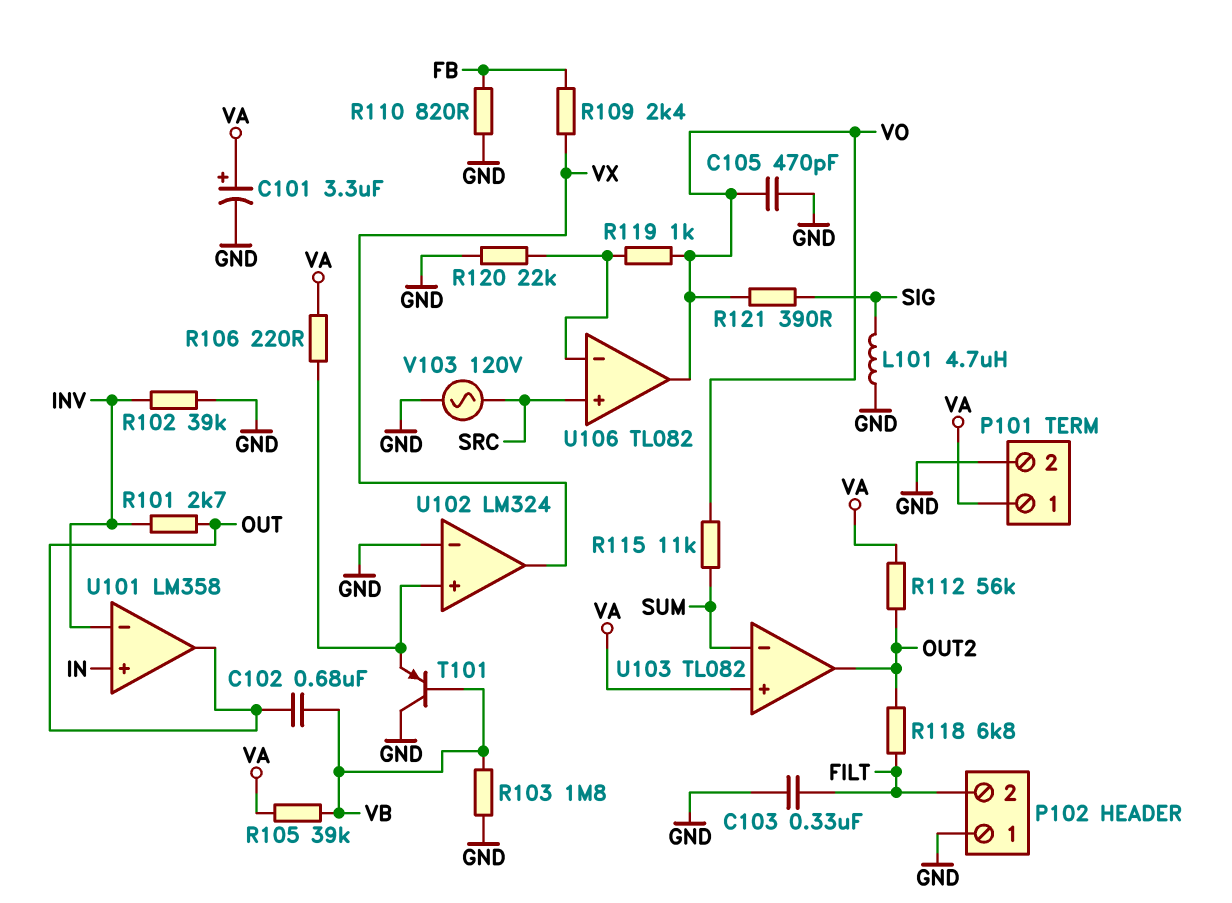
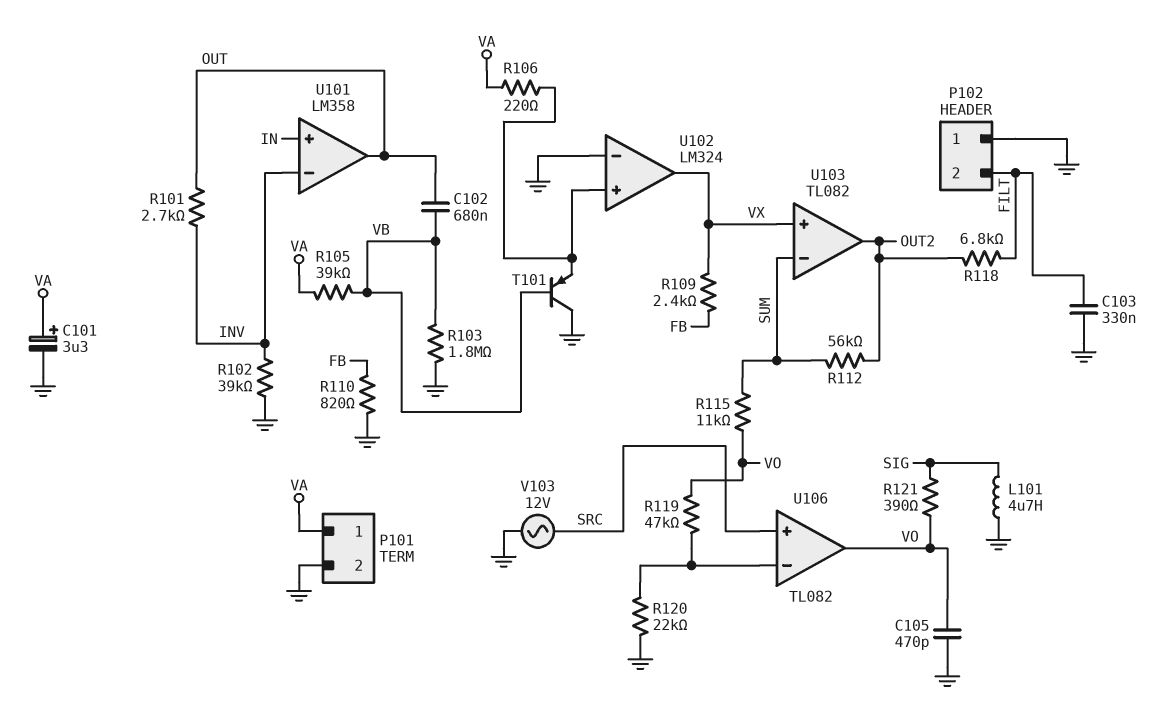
R112: 56k (OUT2, VA) -> 56k (OUT2, SUM)
R119: 1k (U106/in-, VO) -> 47k (U106/in-, VO)
U103 pin in+: VA -> VX
V103: AC 120V (GND, SRC) -> AC 12V (GND, SRC)

